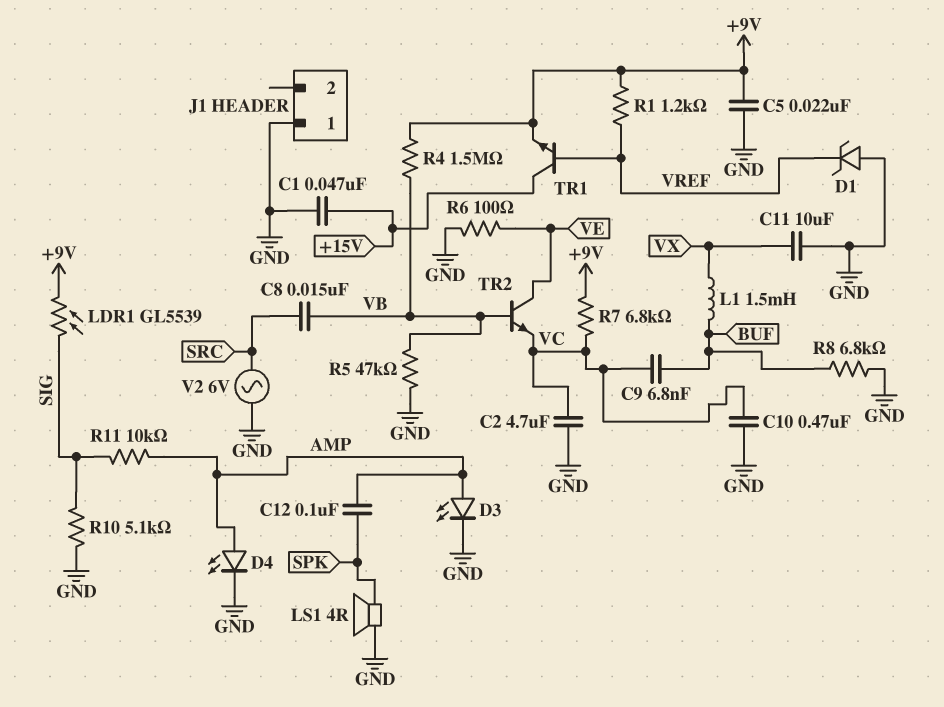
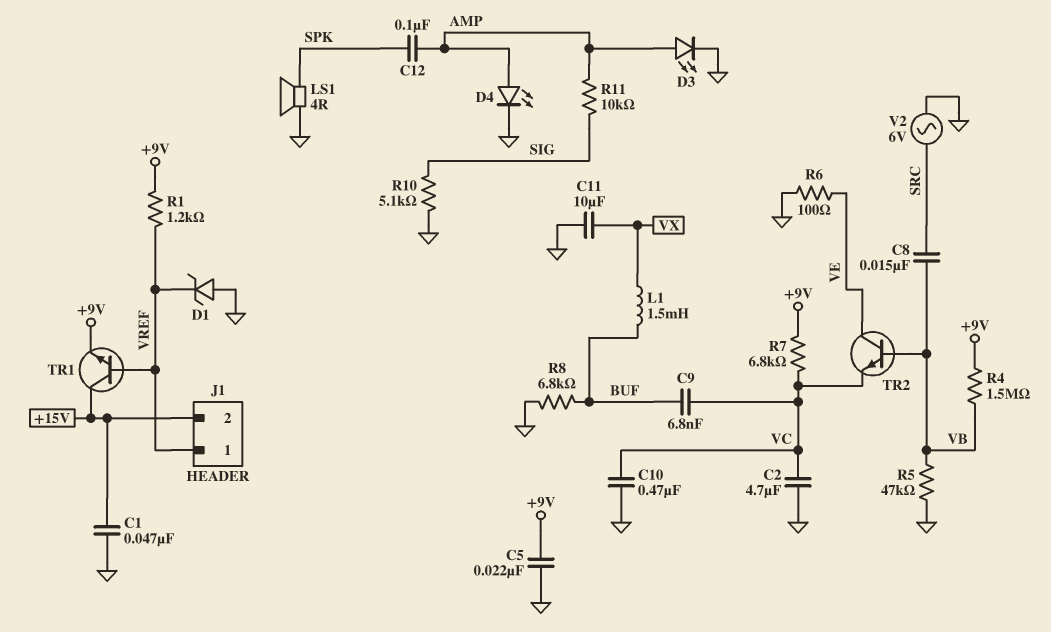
J1 pin 1: GND -> VREF
J1 pin 2: none -> +15V
LDR1: GL5539 (+9V, SIG) -> none

